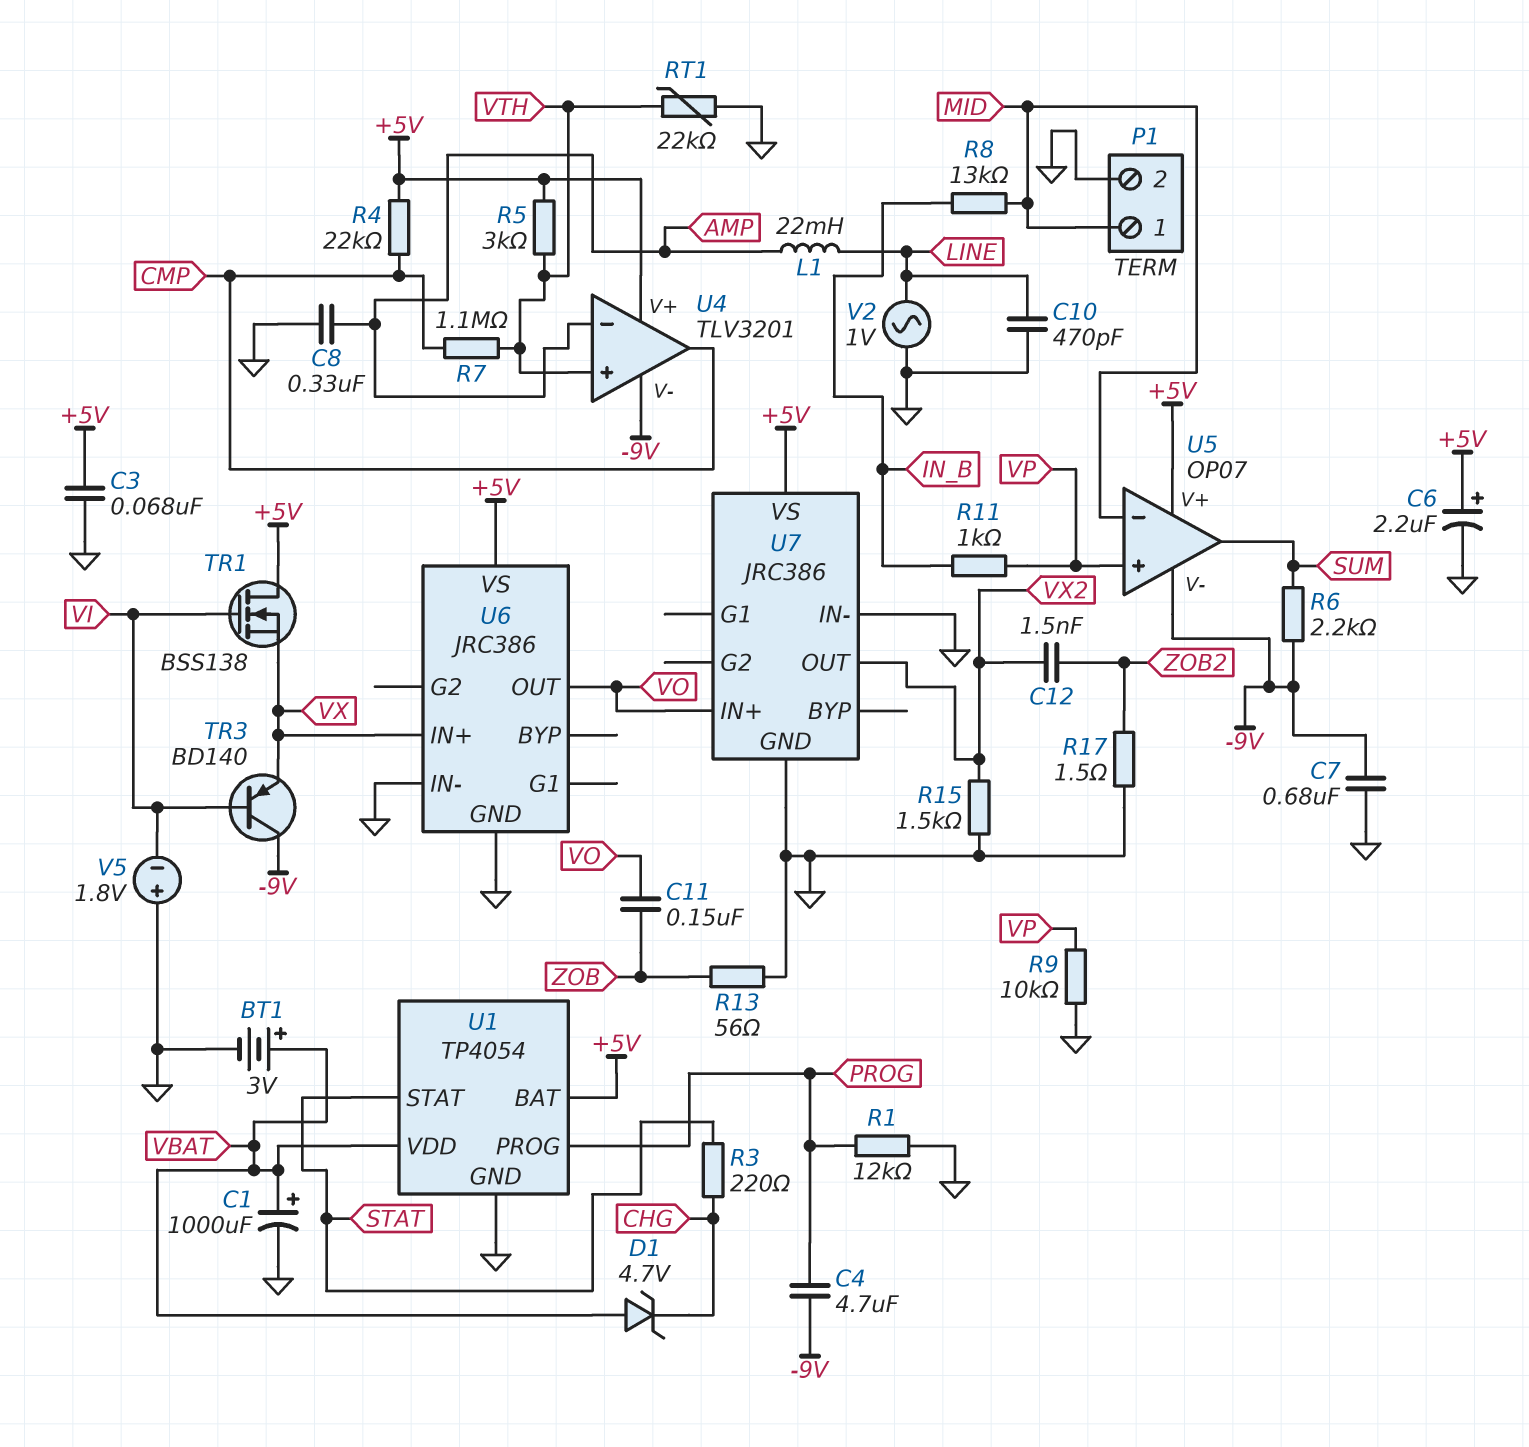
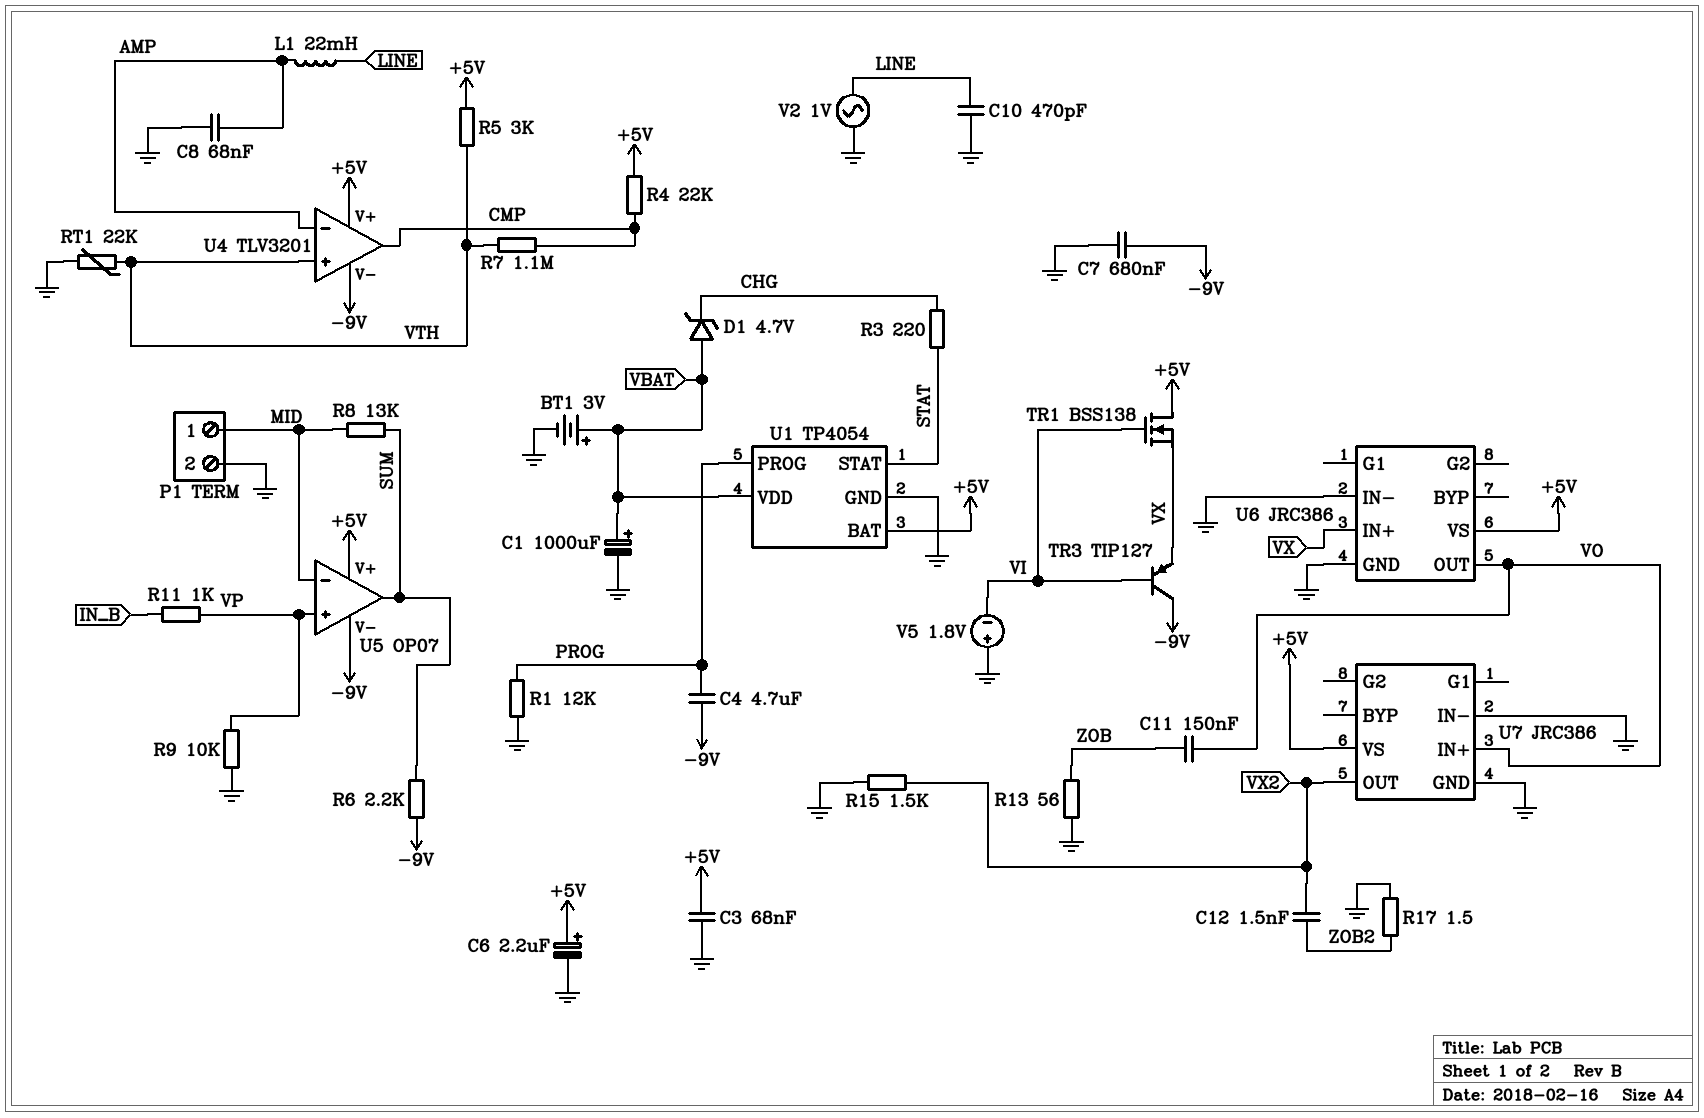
C8: 330nF (AMP, GND) -> 68nF (AMP, GND)
R8: 13k (IN_B, MID) -> 13k (MID, SUM)
TR3: PNP BD140 (B VI, C -9V, E VX) -> PNP TIP127 (B VI, C -9V, E VX)

